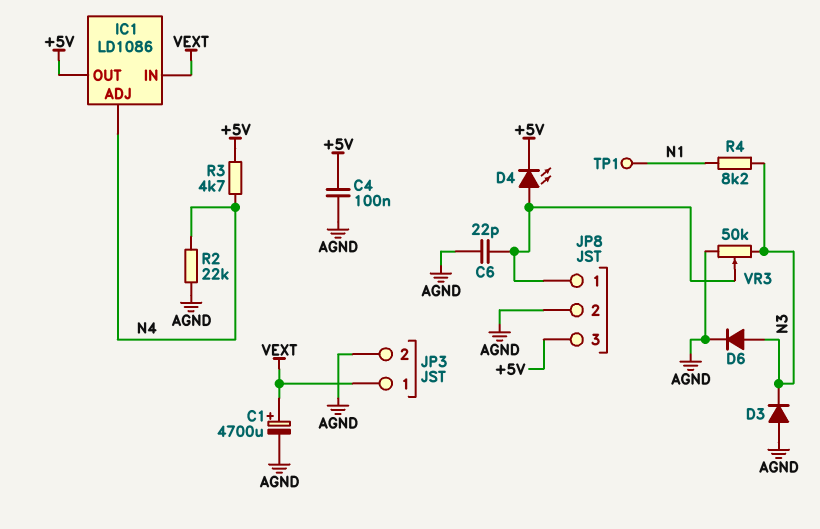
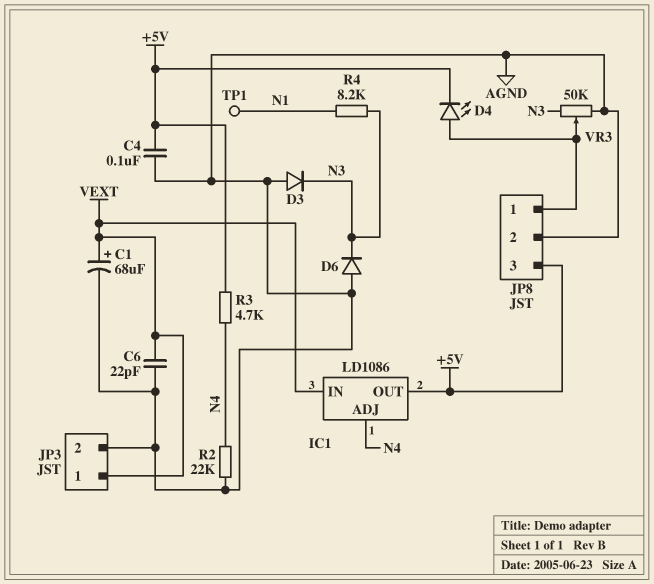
C1: 4700uF (plus VEXT, minus AGND) -> 68uF (plus VEXT, minus AGND)
C6: 22pF (AGND, JP8/1) -> 22pF (AGND, VEXT)
D6: diode (A N3, K AGND) -> diode (A AGND, K N3)

